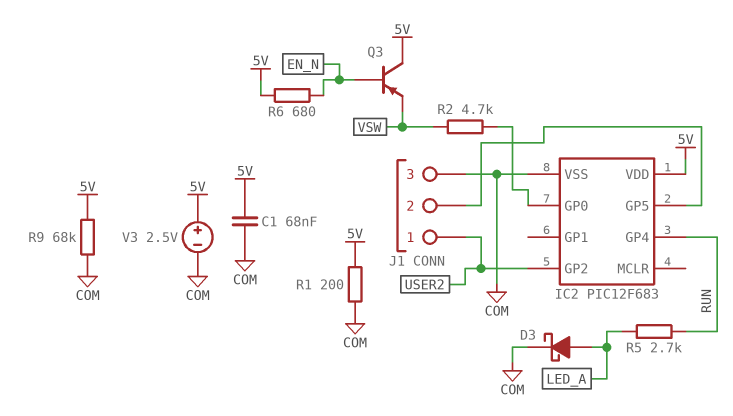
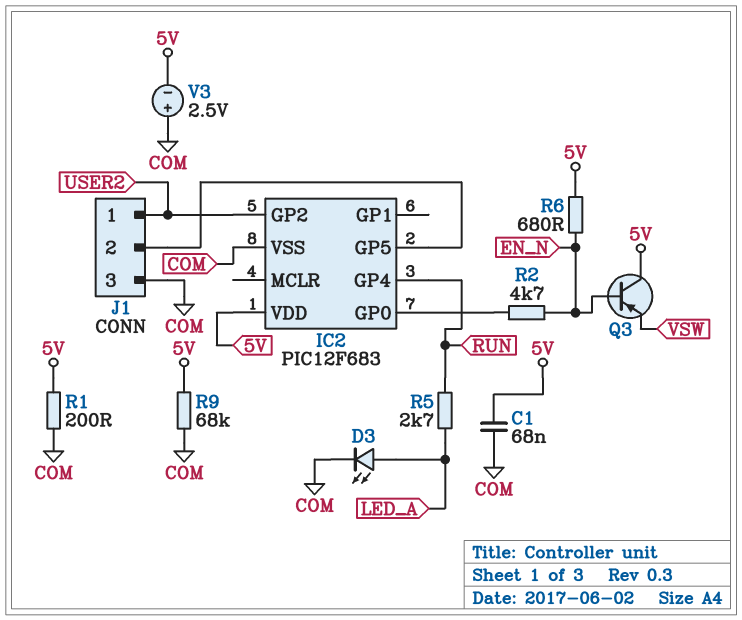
D3: schottky (A LED_A, K COM) -> LED (A LED_A, K COM)
R2: 4.7k (IC2/GP0, VSW) -> 4.7k (EN_N, IC2/GP0)
V3: 2.5V (plus 5V, minus COM) -> 2.5V (plus COM, minus 5V)

